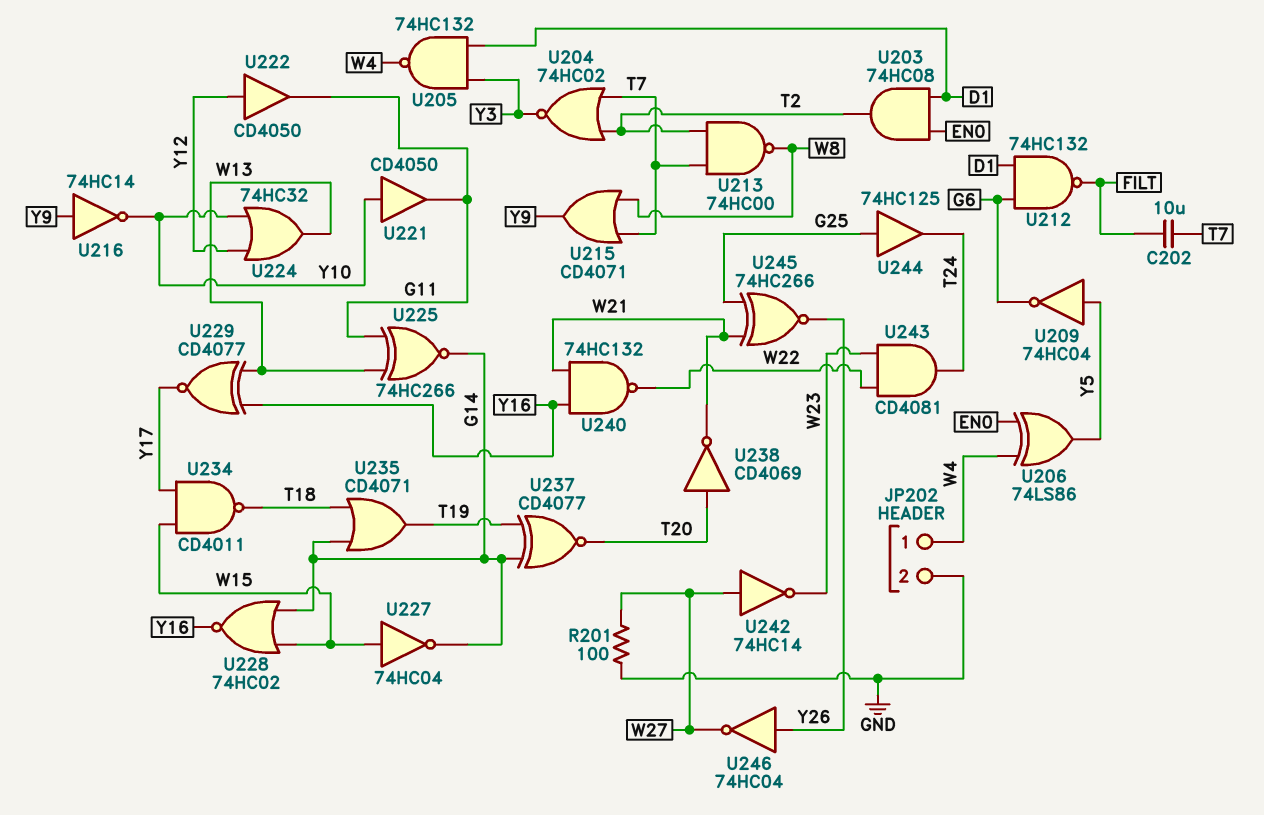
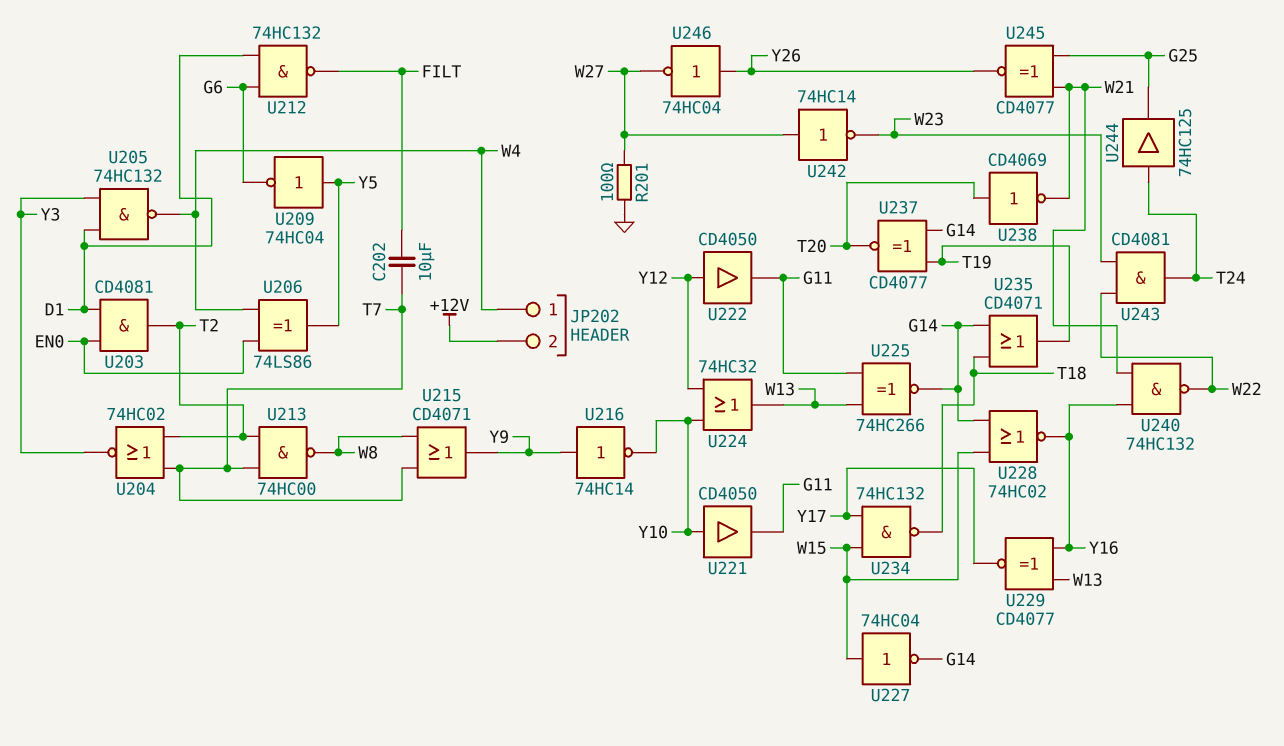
JP202 pin 2: GND -> +12V
U203: AND 74HC08 (in D1, in EN0, out T2) -> AND CD4081 (in D1, in EN0, out T2)
U234: NAND CD4011 (in W15, in Y17, out T18) -> NAND 74HC132 (in W15, in Y17, out T18)
U244: buffer 74HC125 (in G25, out T24) -> buffer 74HC125 (in T24, out G25)
U245: XNOR 74HC266 (in G25, in W21, out Y26) -> XNOR CD4077 (in G25, in W21, out Y26)

